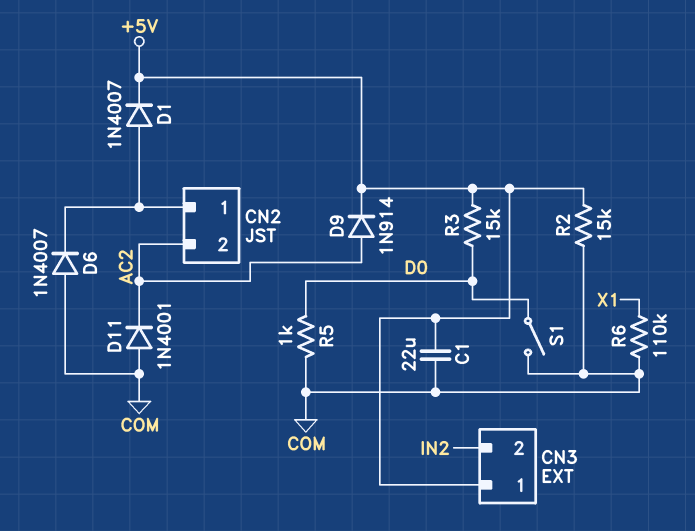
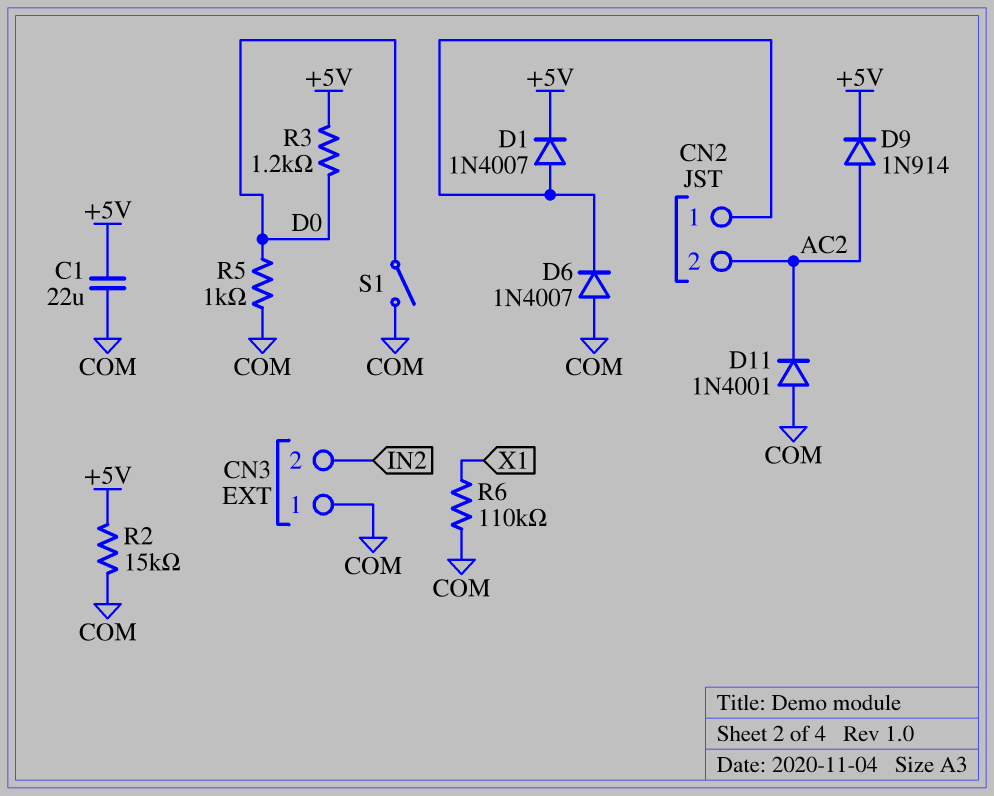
CN3 pin 1: +5V -> COM
R3: 15k (+5V, D0) -> 1.2k (+5V, D0)

